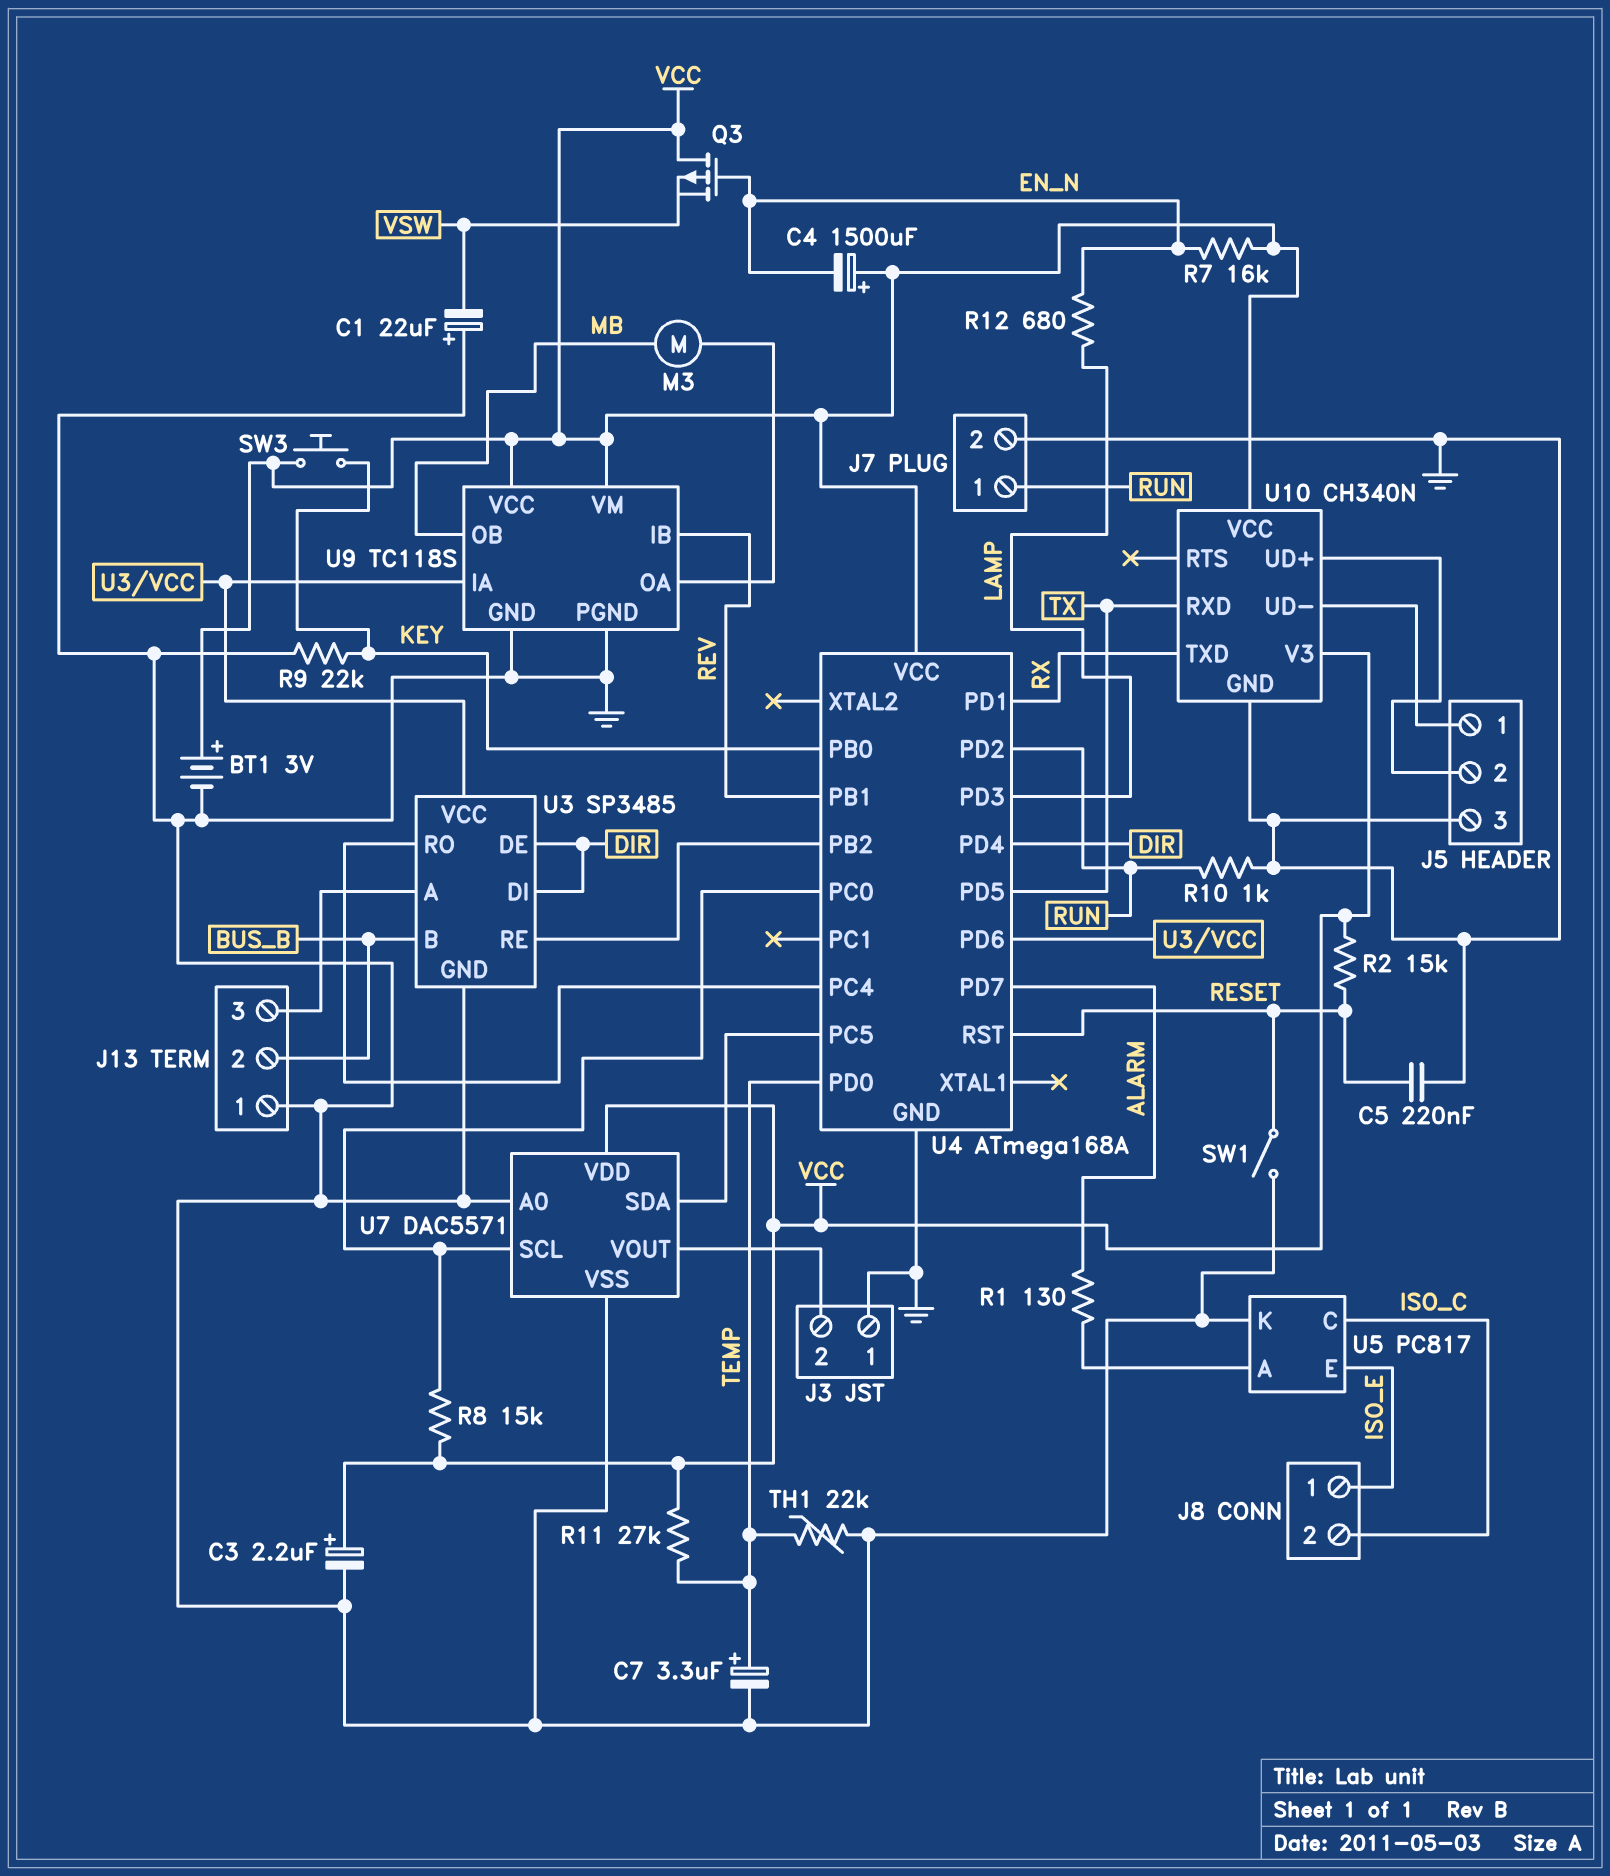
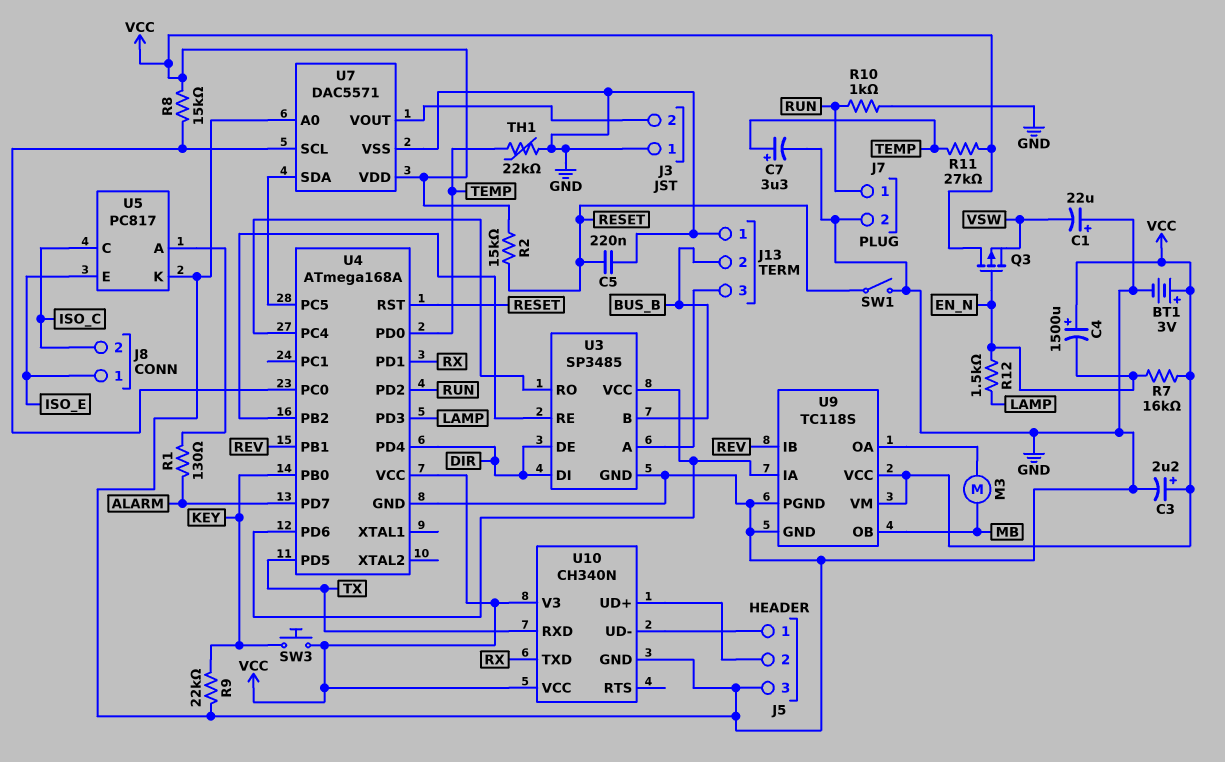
R12: 680 (EN_N, LAMP) -> 1.5k (EN_N, LAMP)

